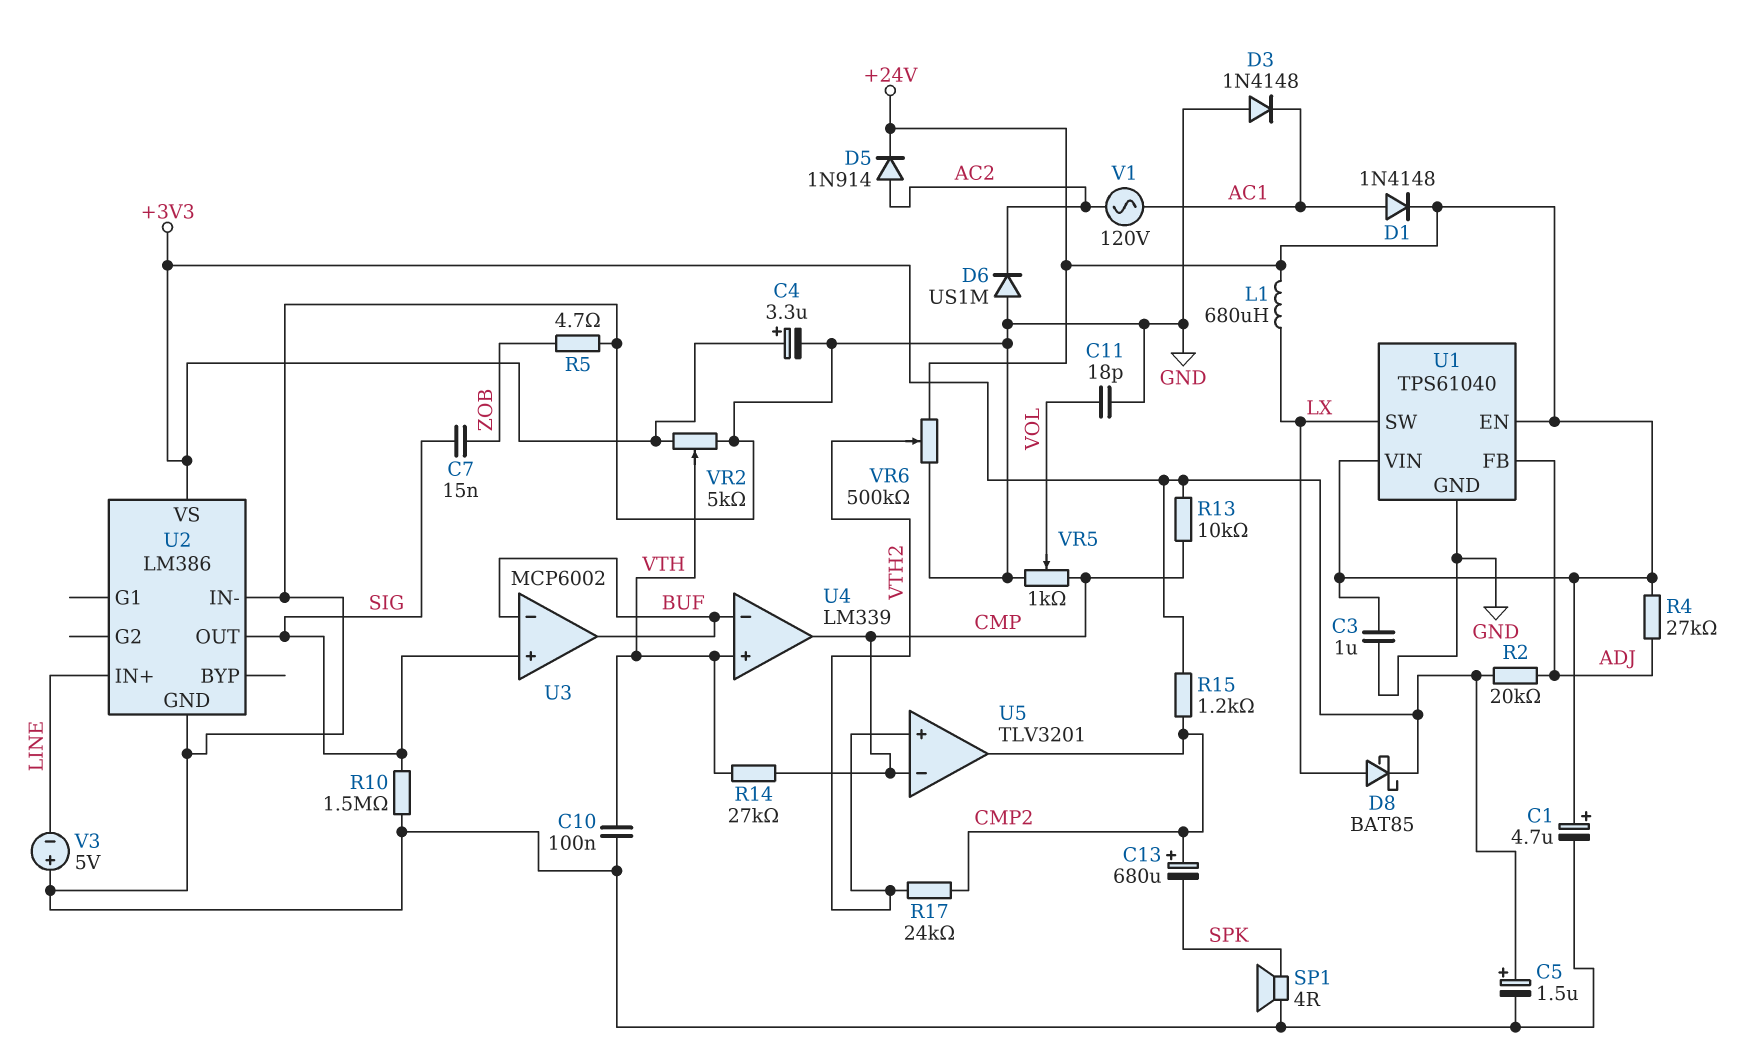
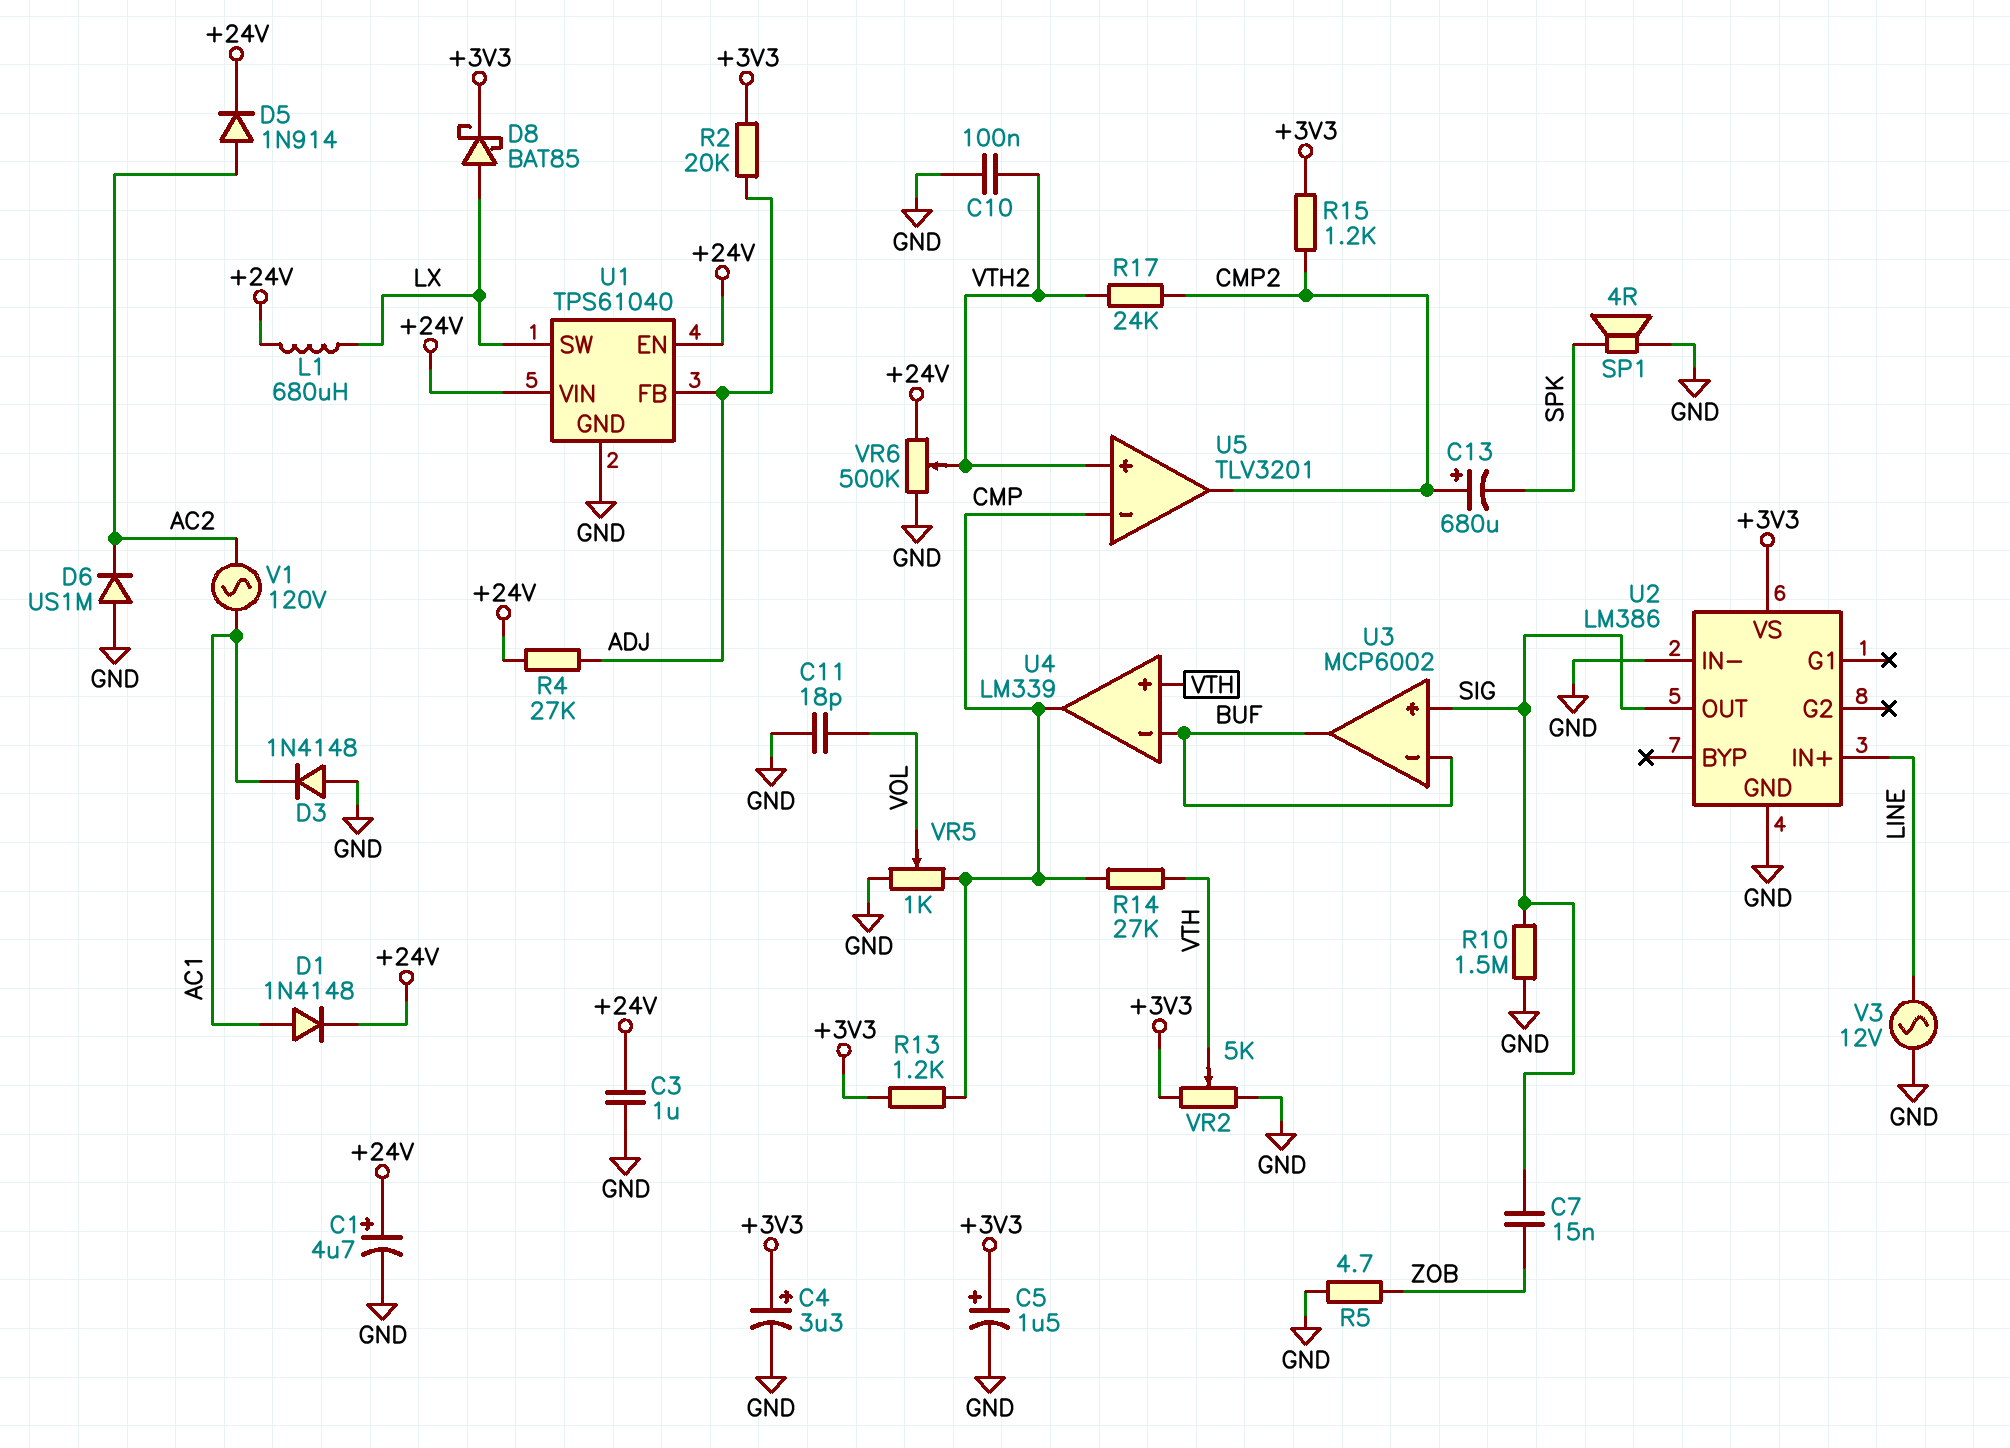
C10: 100nF (GND, VTH) -> 100nF (GND, VTH2)
R13: 10k (+3V3, CMP) -> 1.2k (+3V3, CMP)
V3: 5V (plus GND, minus LINE) -> AC 12V (GND, LINE)

